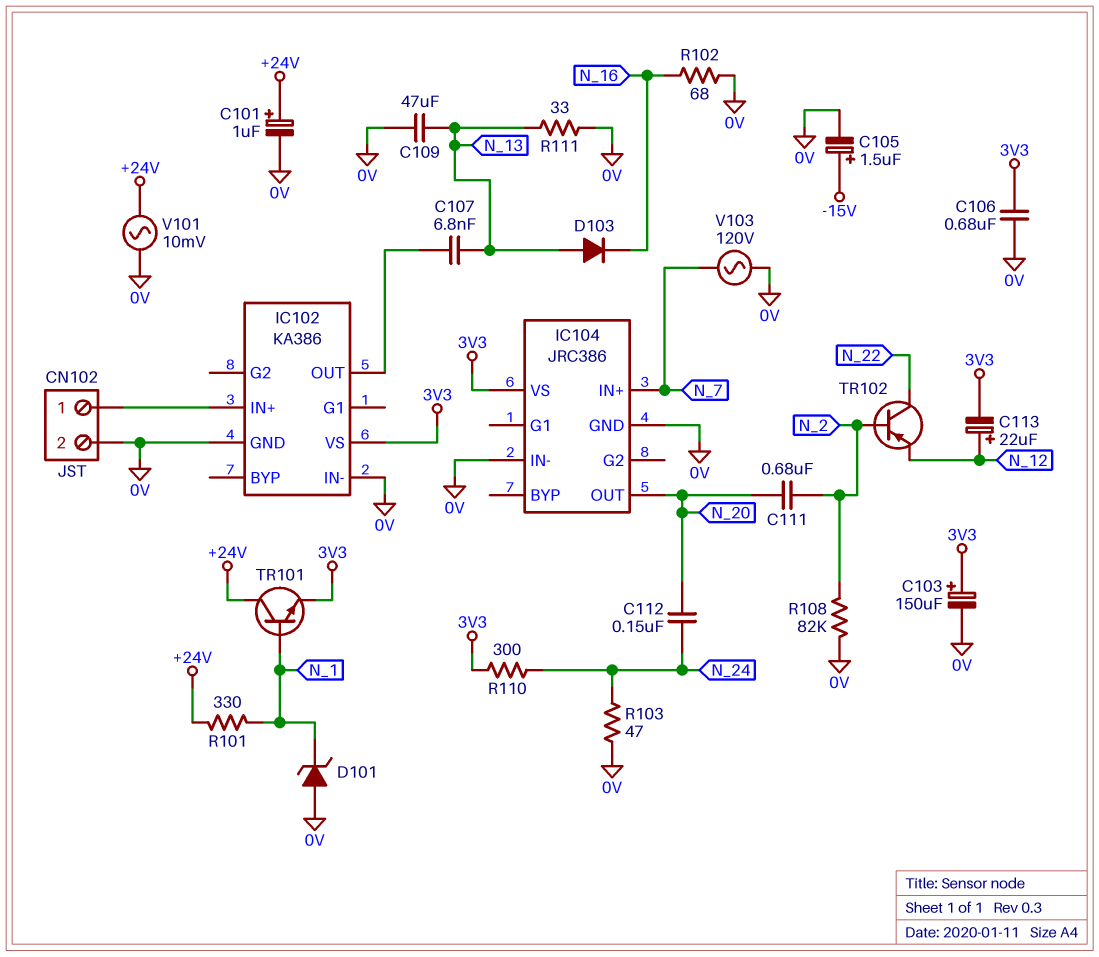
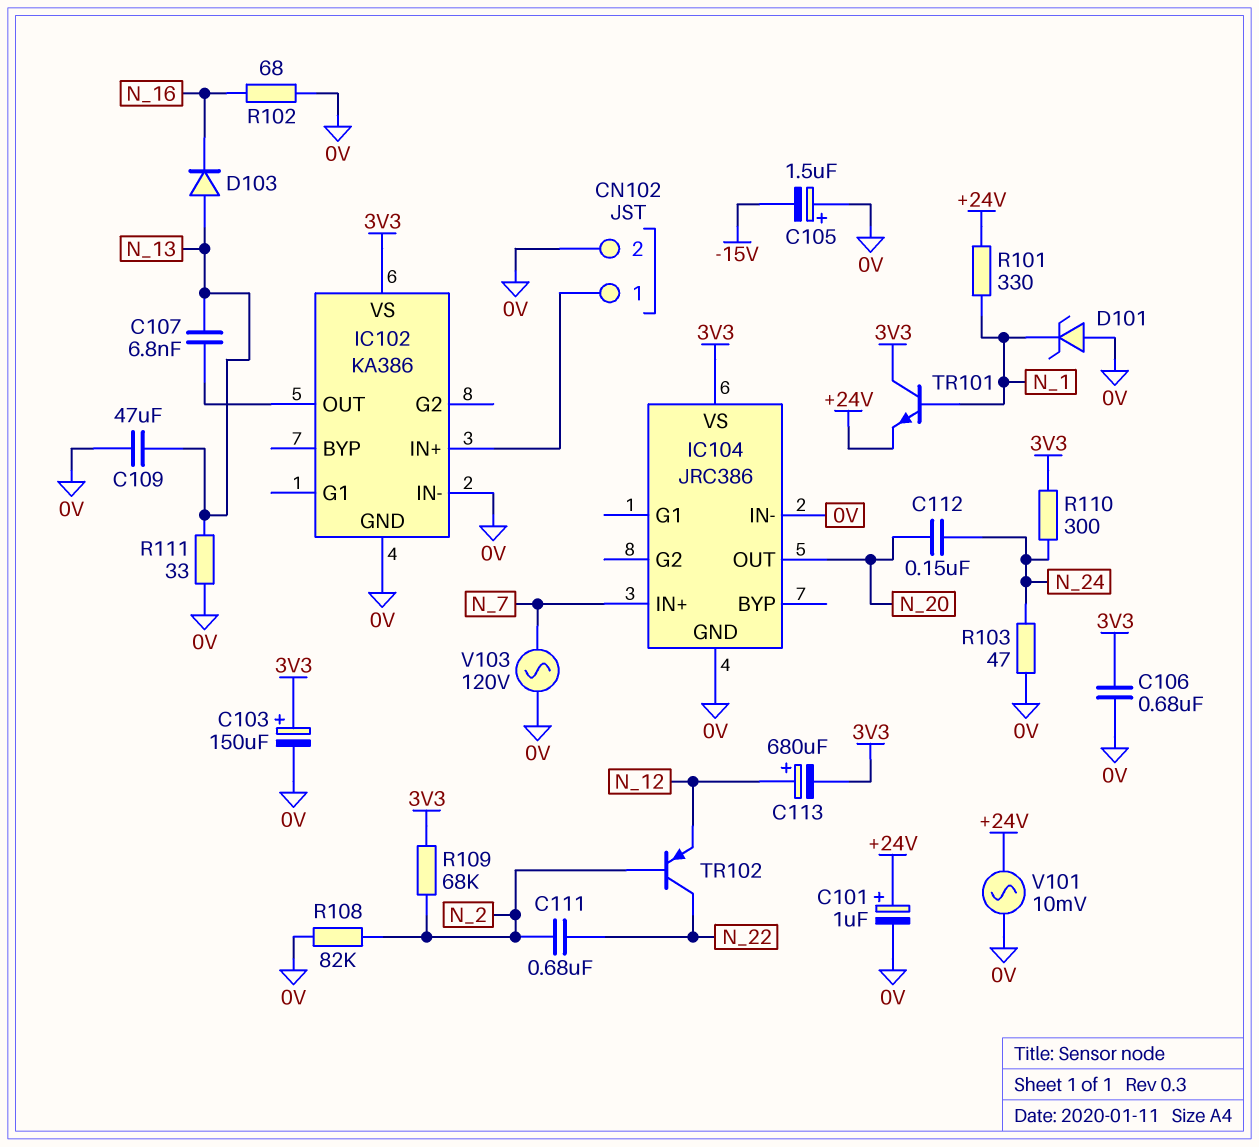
C105: 1.5uF (plus -15V, minus 0V) -> 1.5uF (plus 0V, minus -15V)
C111: 680nF (N_2, N_20) -> 680nF (N_2, N_22)
C113: 22uF (plus N_12, minus 3V3) -> 680uF (plus N_12, minus 3V3)
R109: none -> 68k (3V3, N_2)
TR101: NPN (B N_1, C +24V, E 3V3) -> NPN (B N_1, C 3V3, E +24V)

